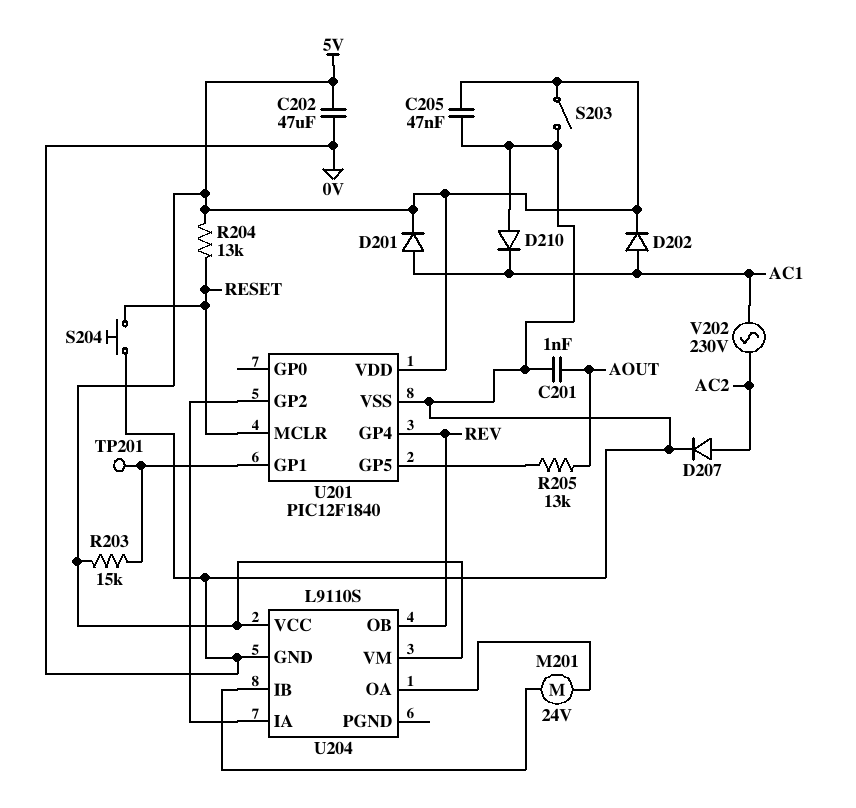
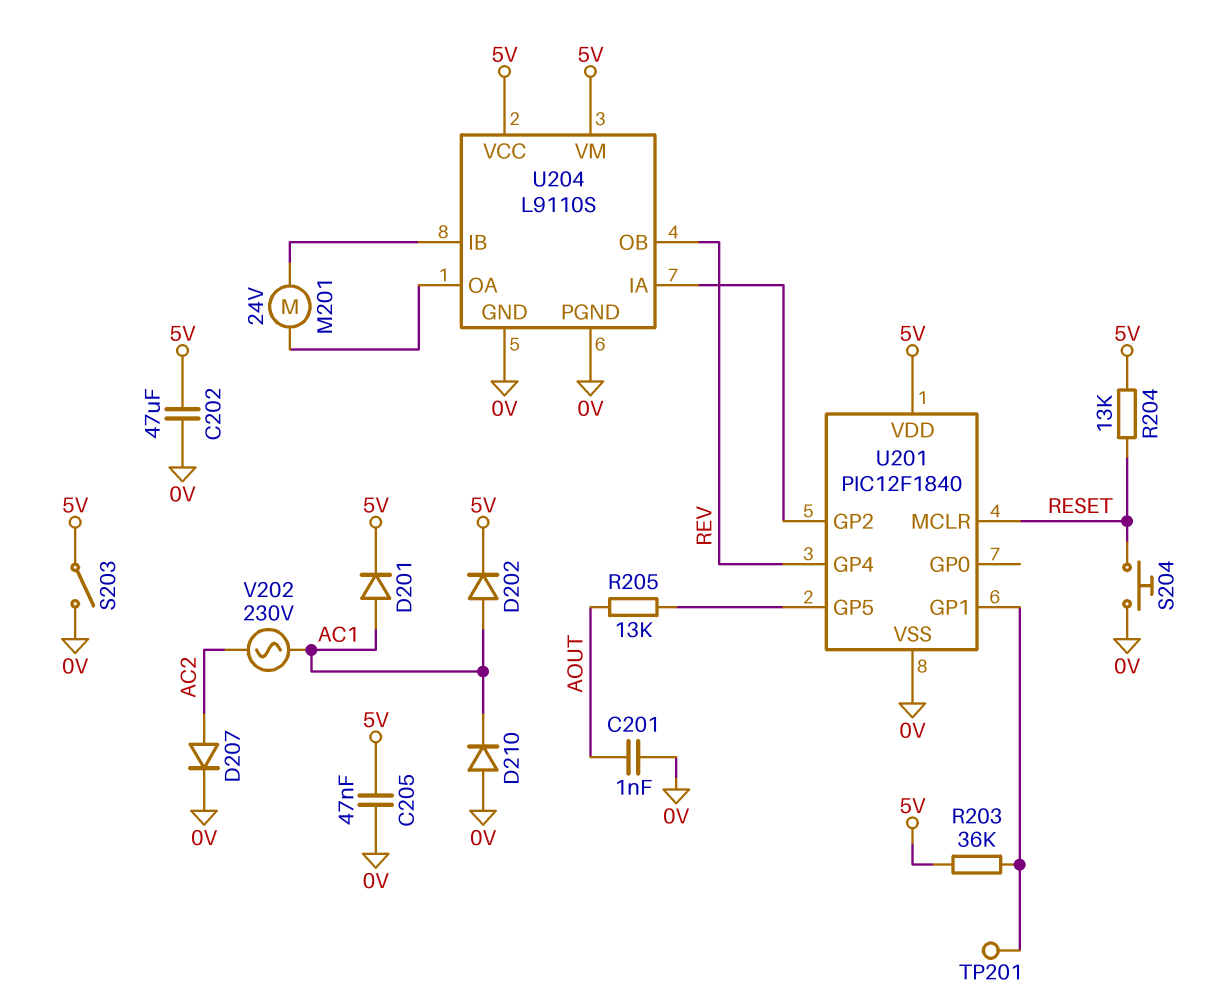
R203: 15k (5V, U201/GP1) -> 36k (5V, U201/GP1)
U204 pin PGND: none -> 0V

